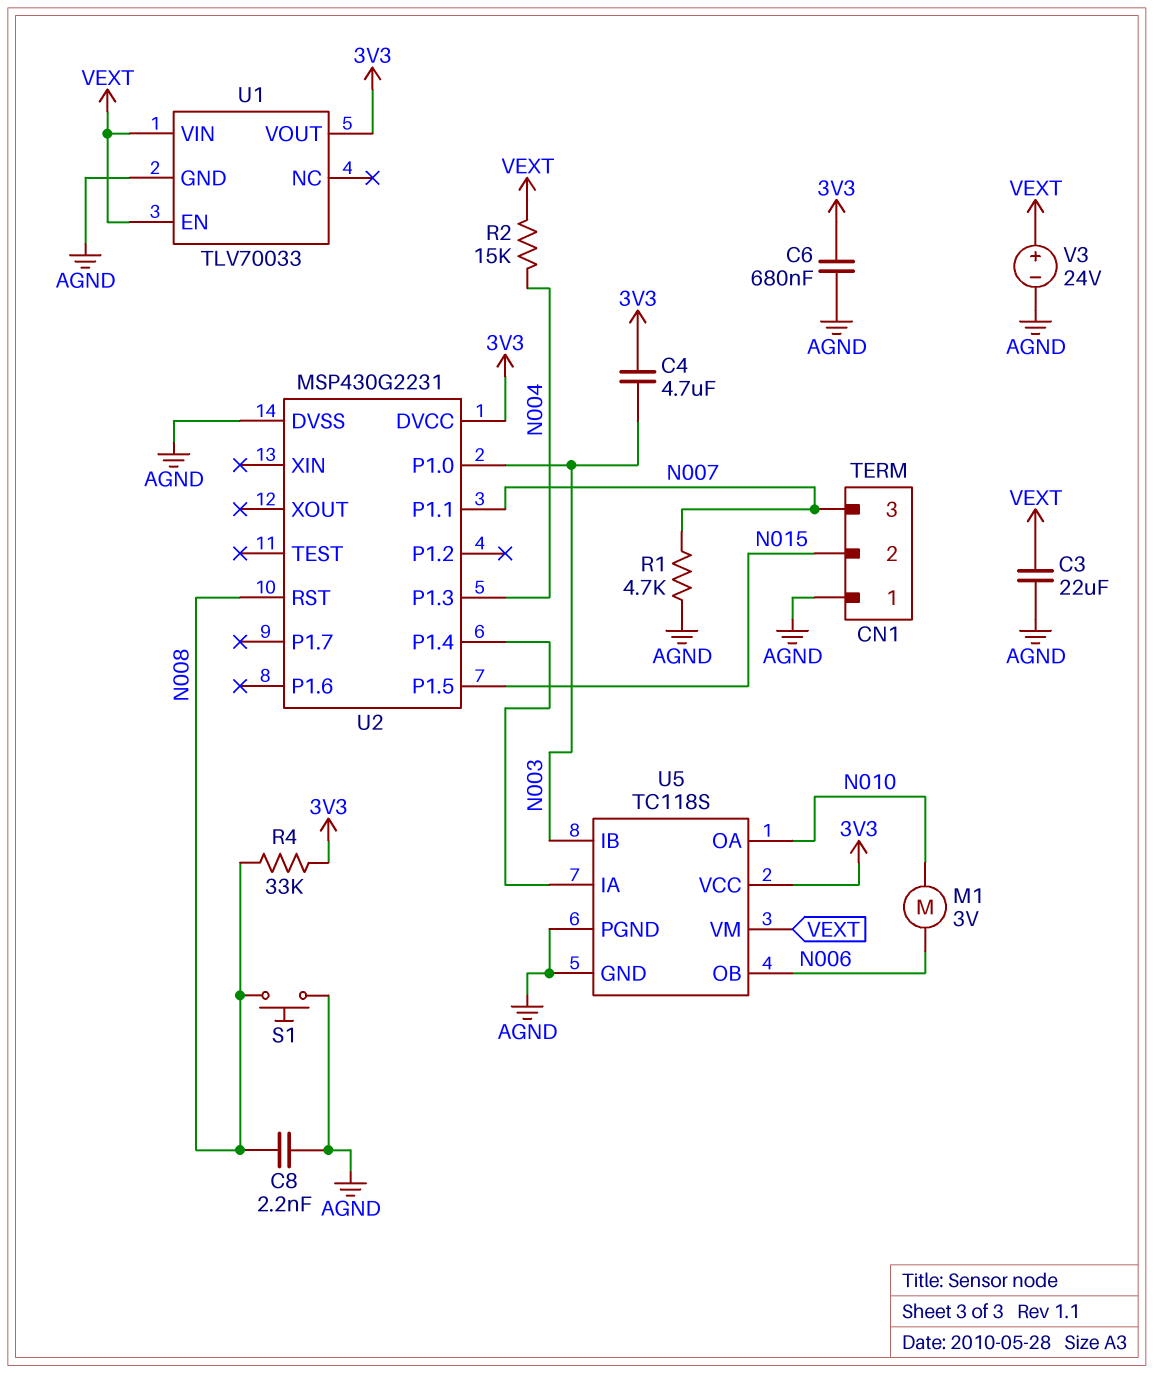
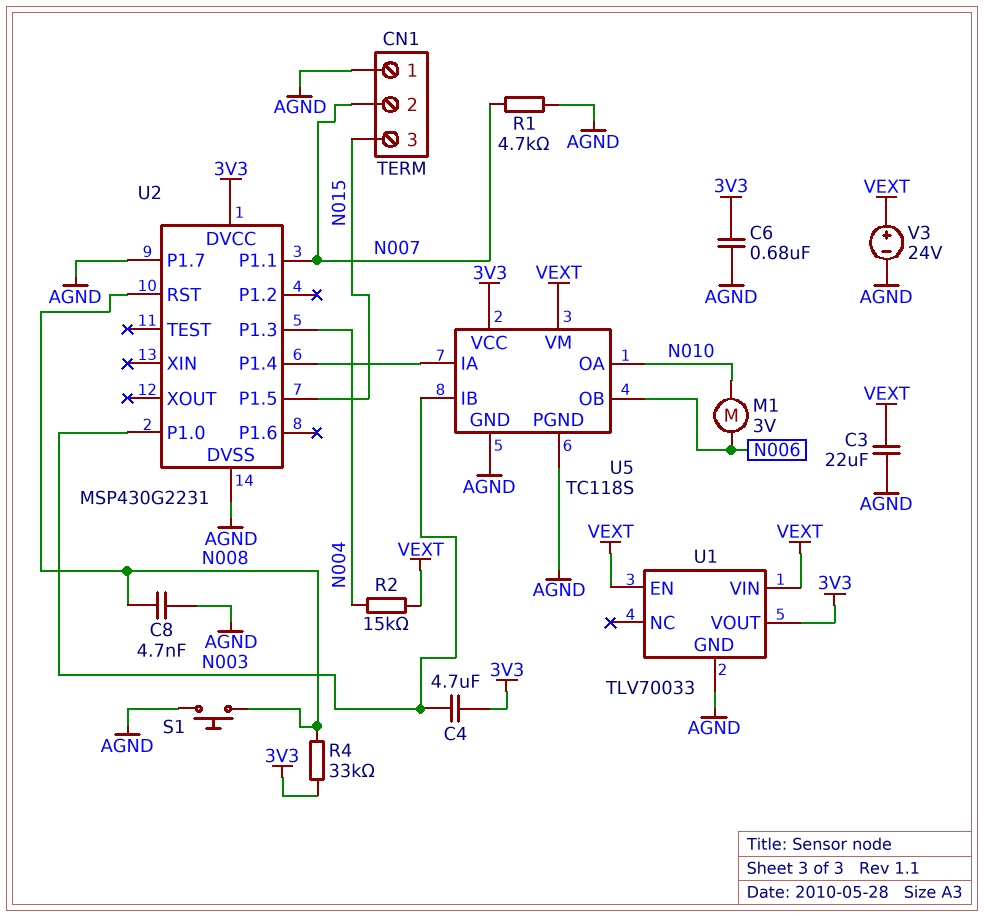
C8: 2.2nF (AGND, N008) -> 4.7nF (AGND, N008)
CN1 pin 2: N015 -> N007
CN1 pin 3: N007 -> N015
U2 pin P1.7: none -> AGND

